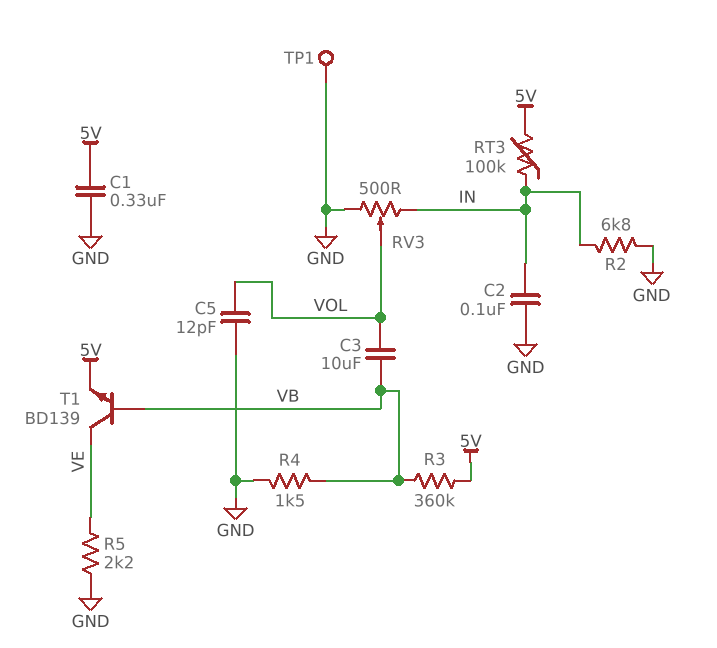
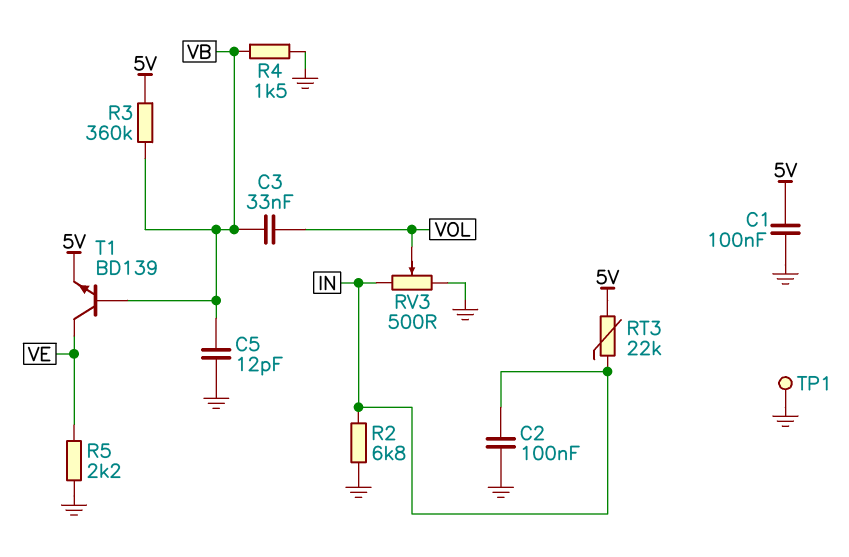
C1: 330nF (5V, GND) -> 100nF (5V, GND)
C3: 10uF (VB, VOL) -> 33nF (VB, VOL)
C5: 12pF (GND, VOL) -> 12pF (GND, VB)
RT3: 100k (5V, IN) -> 22k (5V, IN)

